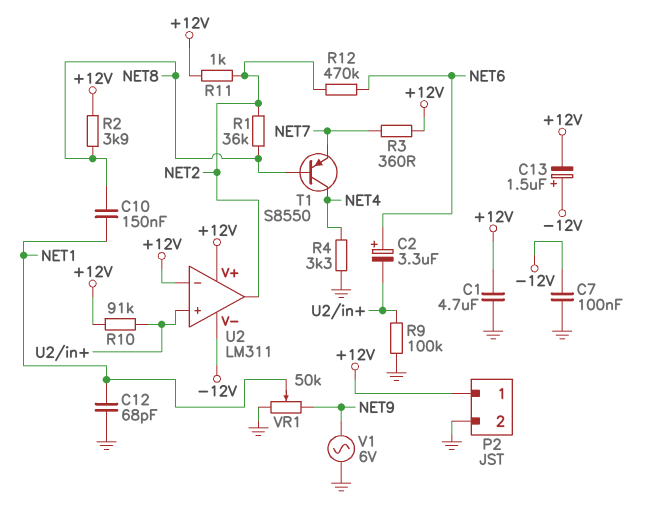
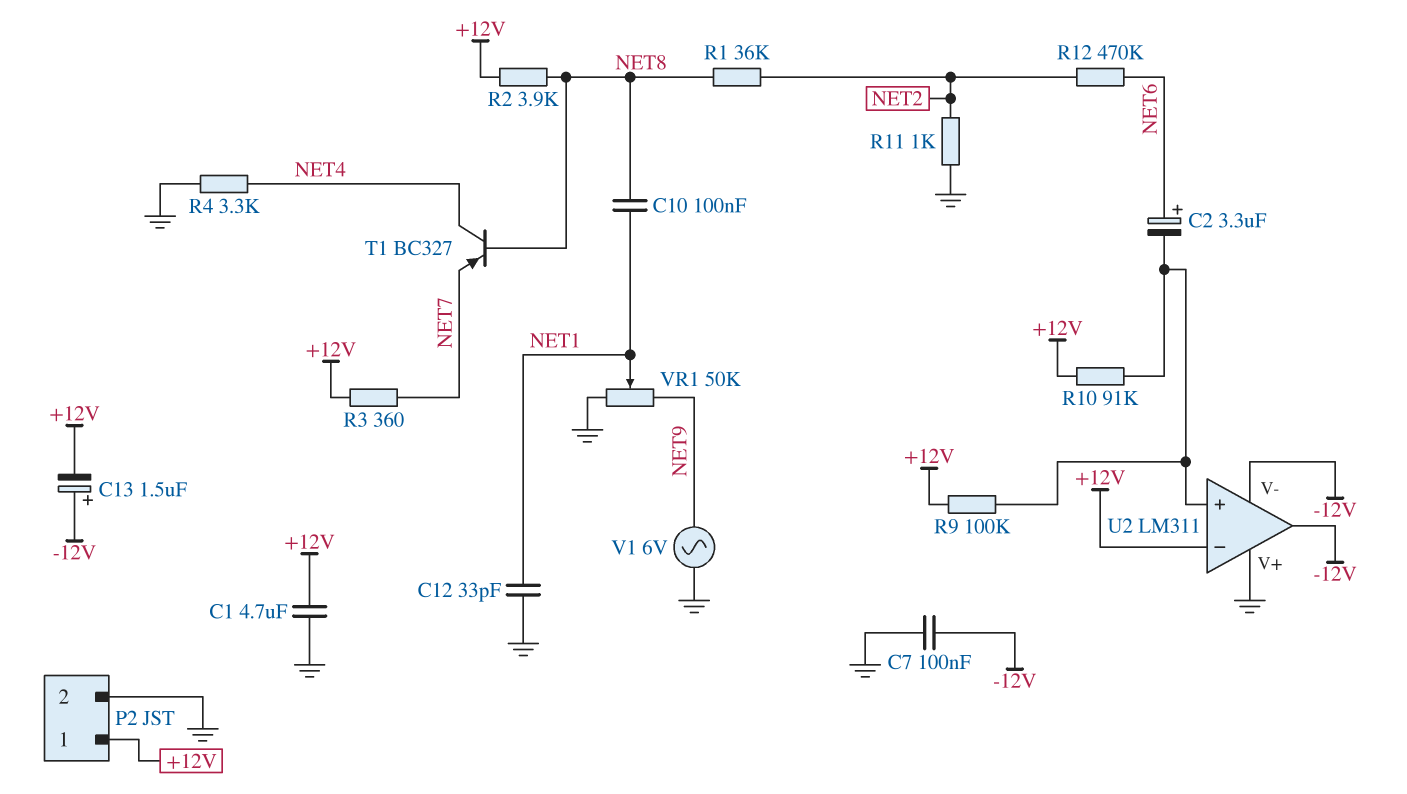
C10: 150nF (NET1, NET8) -> 100nF (NET1, NET8)
C12: 68pF (GND, NET1) -> 33pF (GND, NET1)
R9: 100k (GND, U2/in+) -> 100k (+12V, U2/in+)
R11: 1k (+12V, NET2) -> 1k (GND, NET2)
T1: PNP S8550 (B NET8, C NET4, E NET7) -> PNP BC327 (B NET8, C NET4, E NET7)
U2 pin V+: +12V -> GND
U2 pin out: NET2 -> -12V

